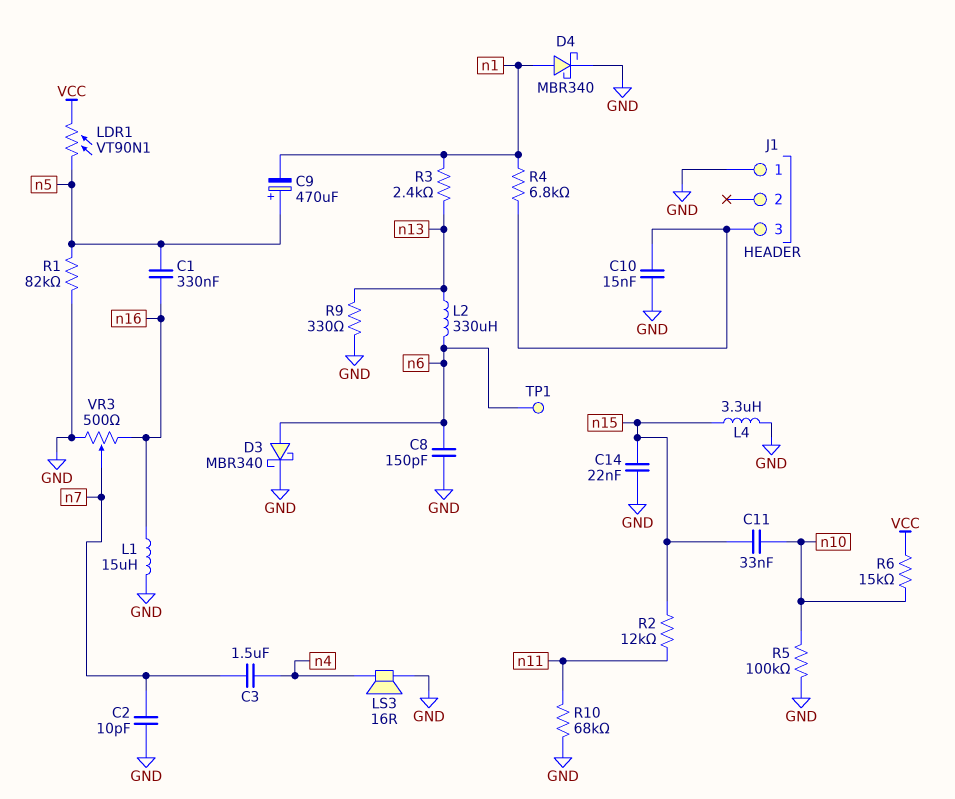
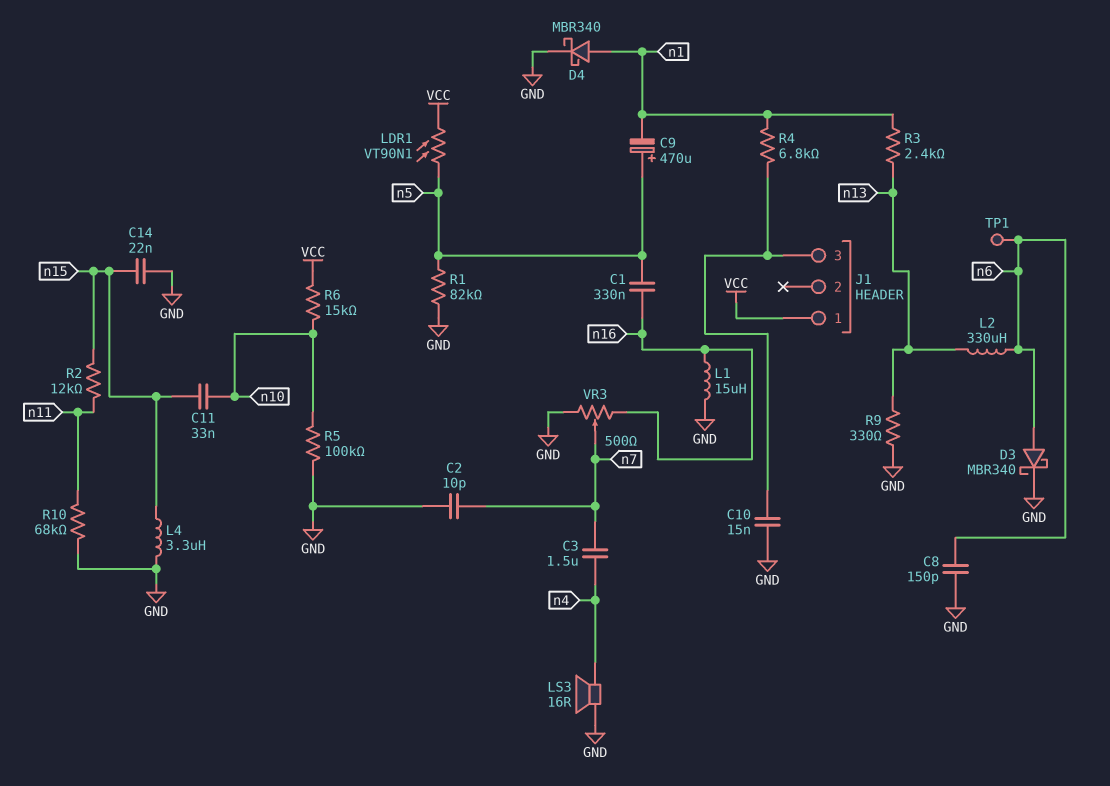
J1 pin 1: GND -> VCC

